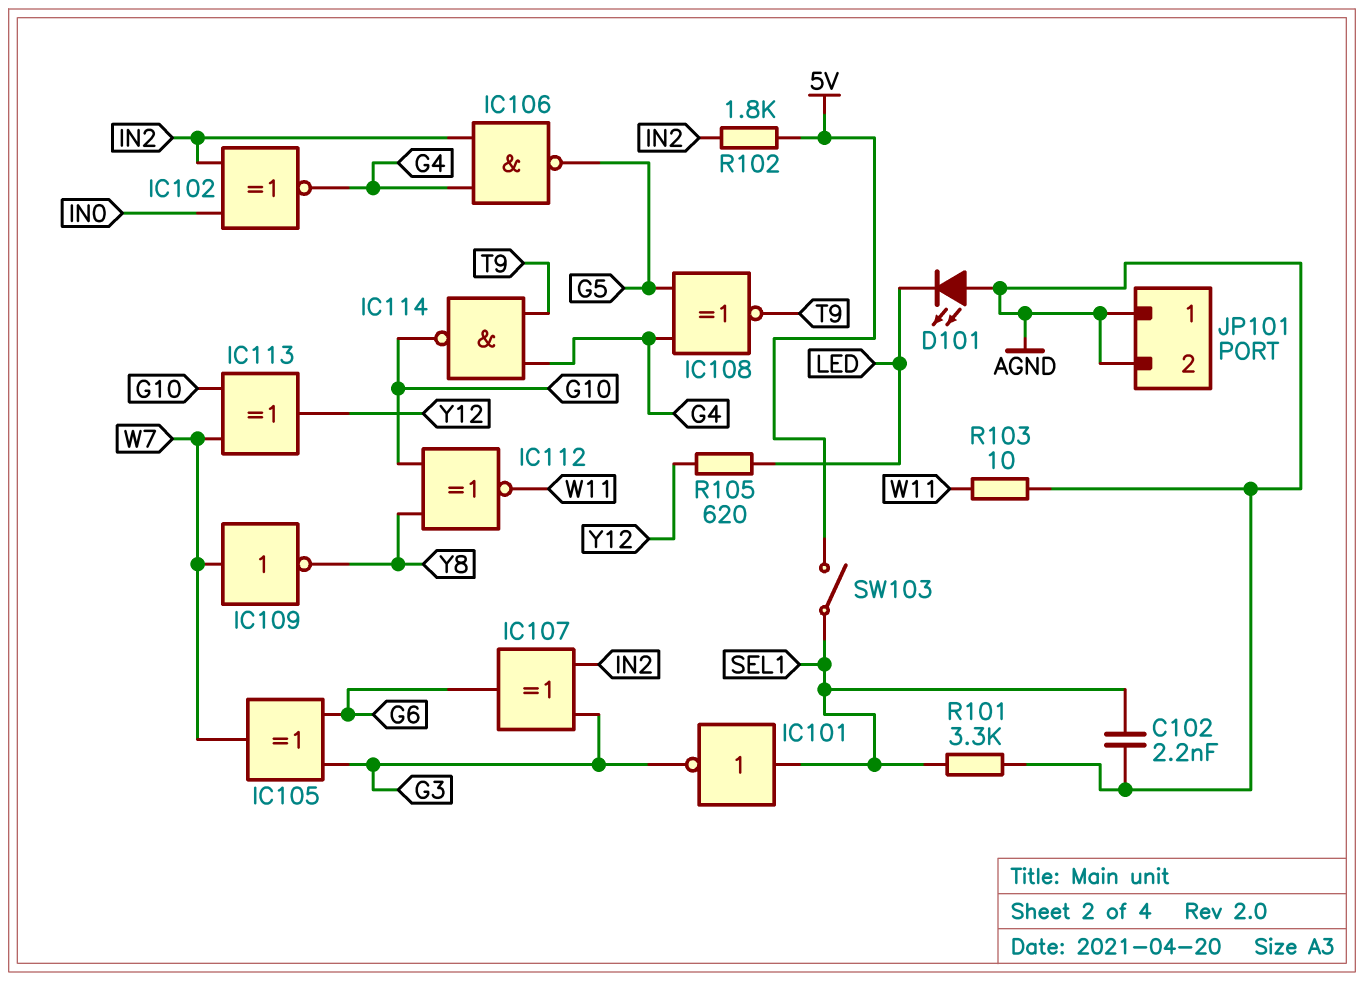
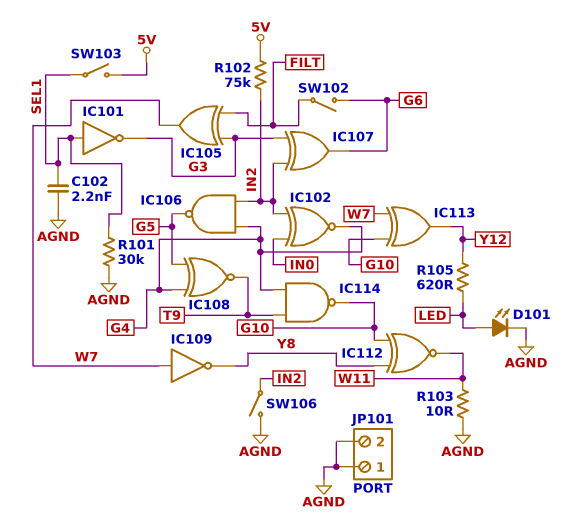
D101: LED (A AGND, K LED) -> LED (A LED, K AGND)
IC105: XOR (in G3, in G6, out W7) -> XOR (in FILT, in G3, out W7)
R101: 3.3k (AGND, SEL1) -> 30k (AGND, SEL1)
R102: 1.8k (5V, IN2) -> 75k (5V, IN2)
SW102: none -> switch (FILT, G6)
SW106: none -> switch (AGND, IN2)

